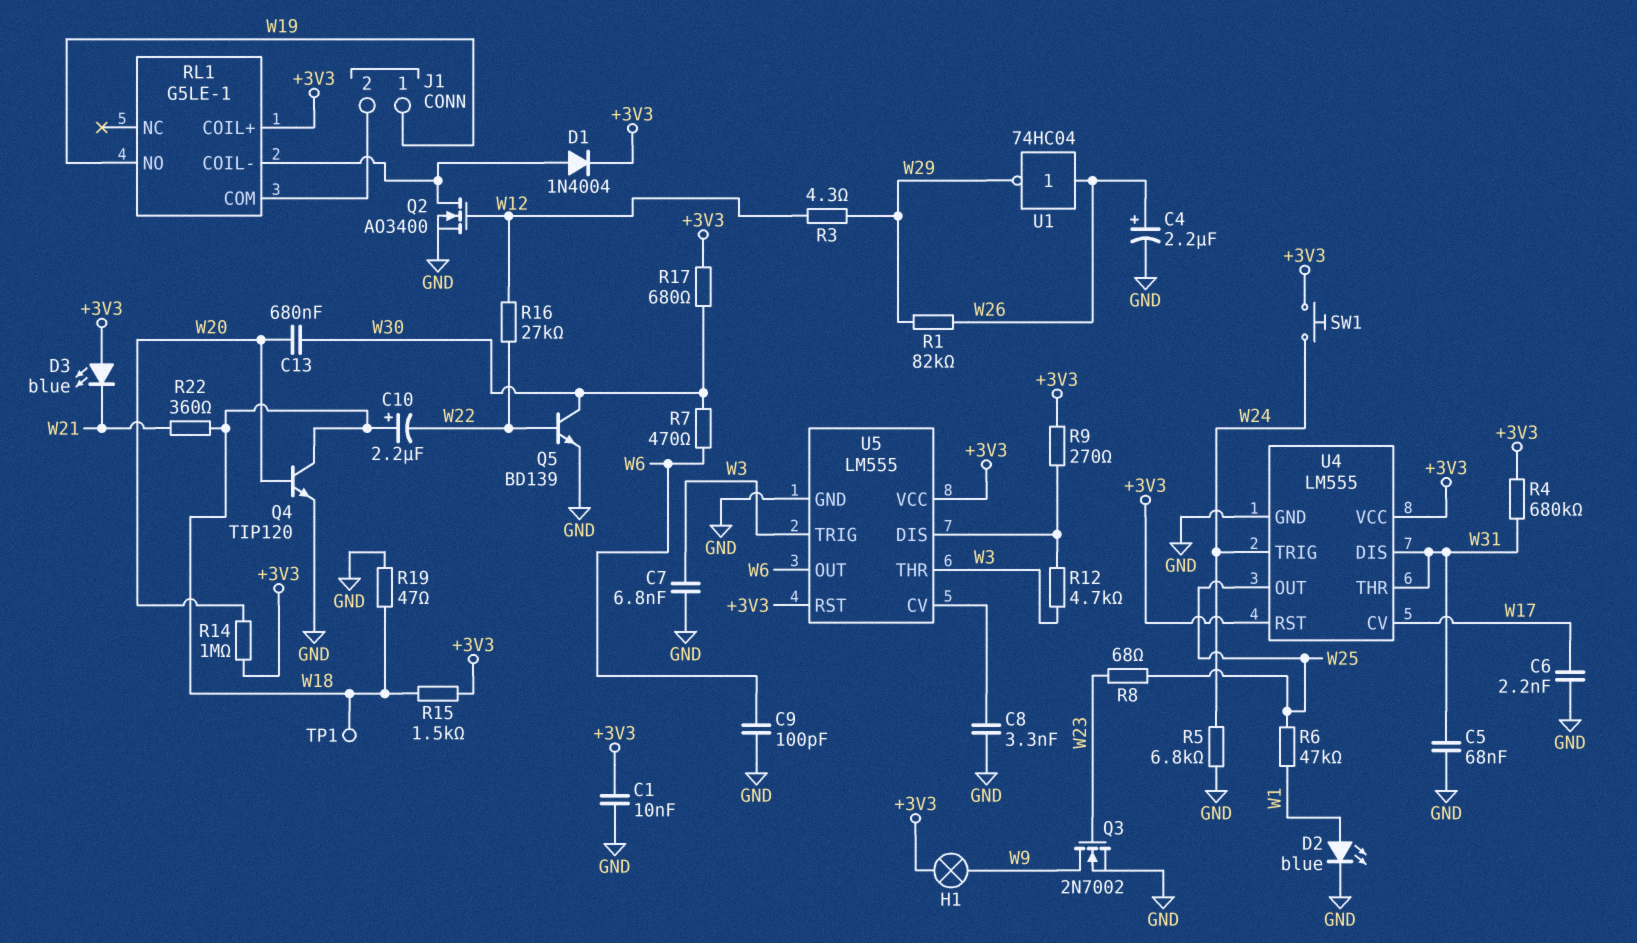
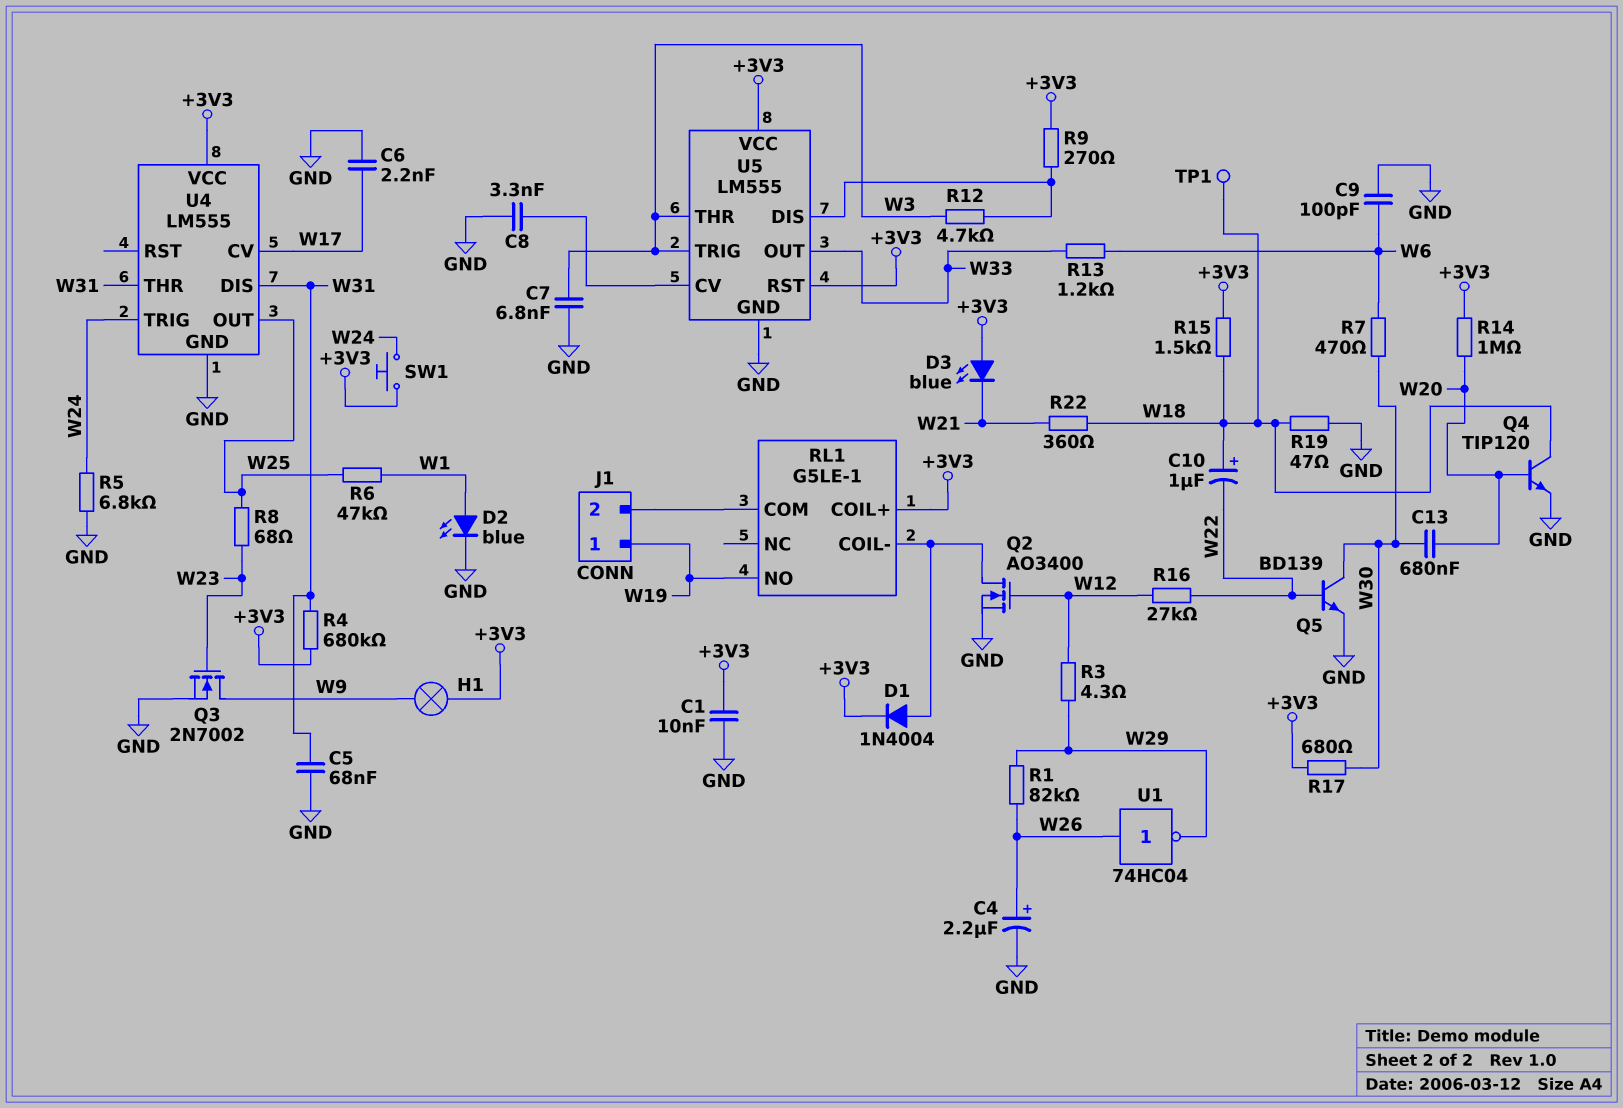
C10: 2.2uF (plus W18, minus W22) -> 1uF (plus W18, minus W22)
R13: none -> 1.2k (W6, W33)
U4 pin RST: +3V3 -> none
U5 pin OUT: W6 -> W33

